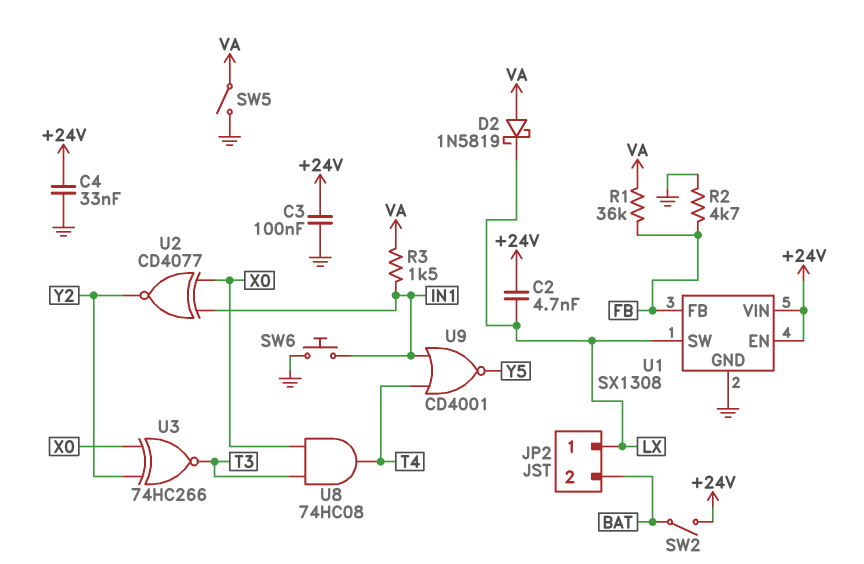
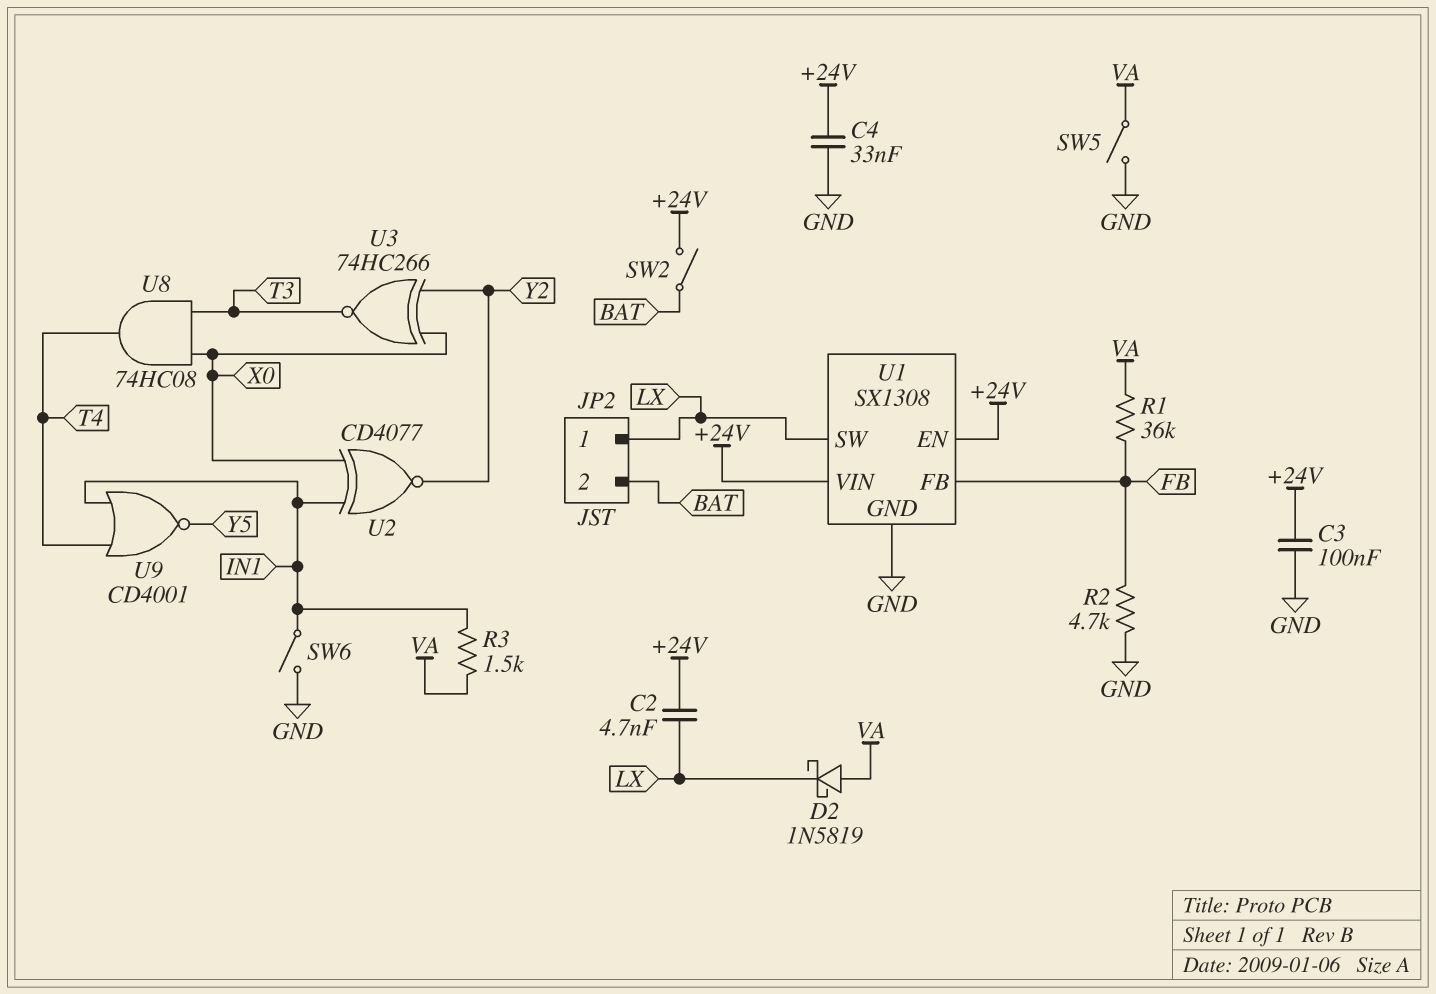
SW6: button (GND, IN1) -> switch (GND, IN1)

